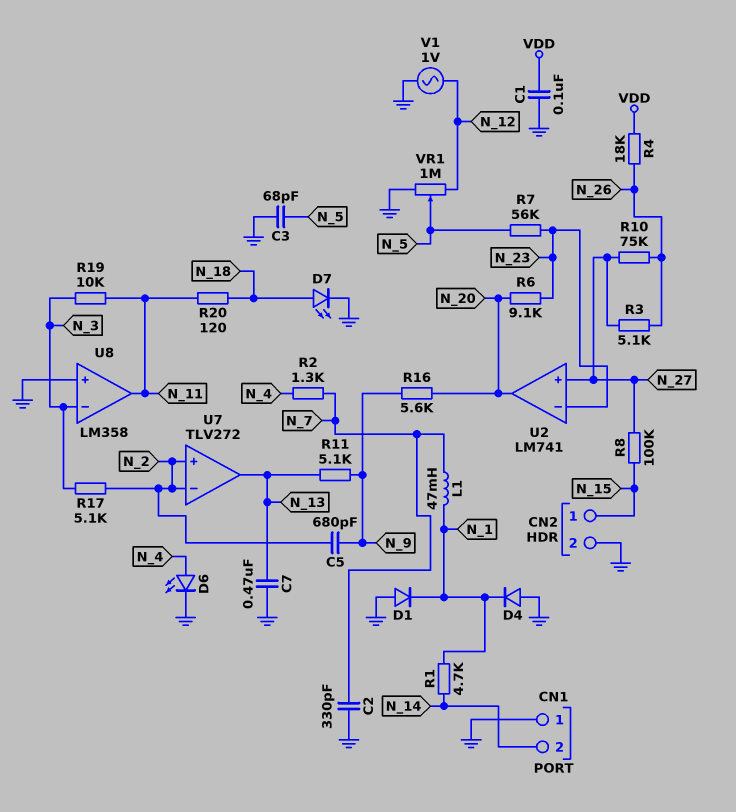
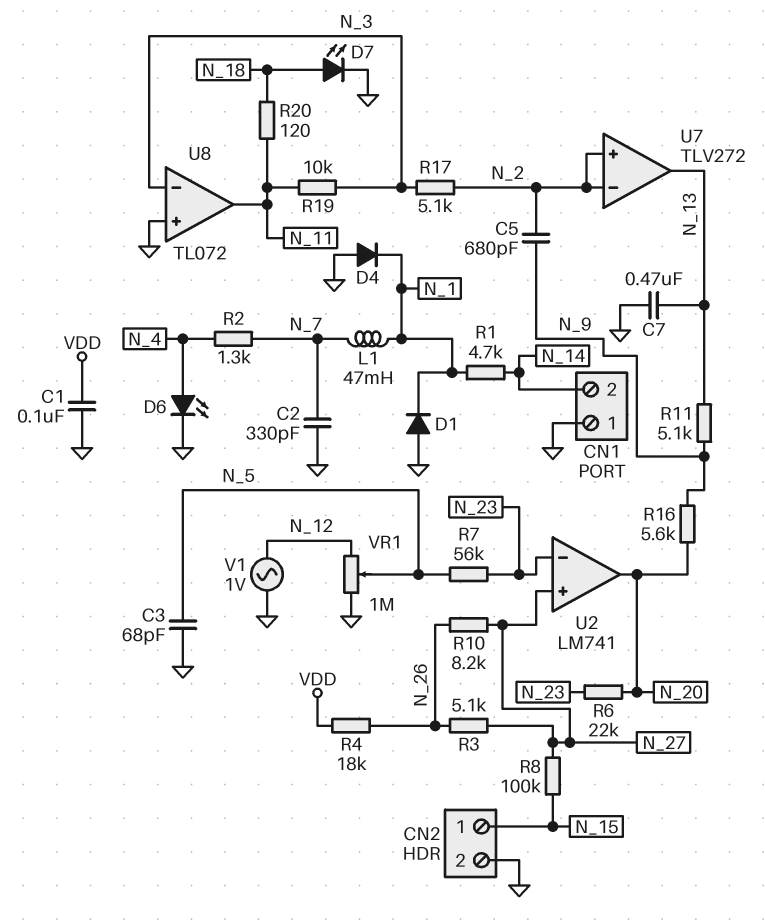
R6: 9.1k (N_20, N_23) -> 22k (N_20, N_23)
R10: 75k (N_26, N_27) -> 8.2k (N_26, N_27)
U8: LM358 -> TL072

